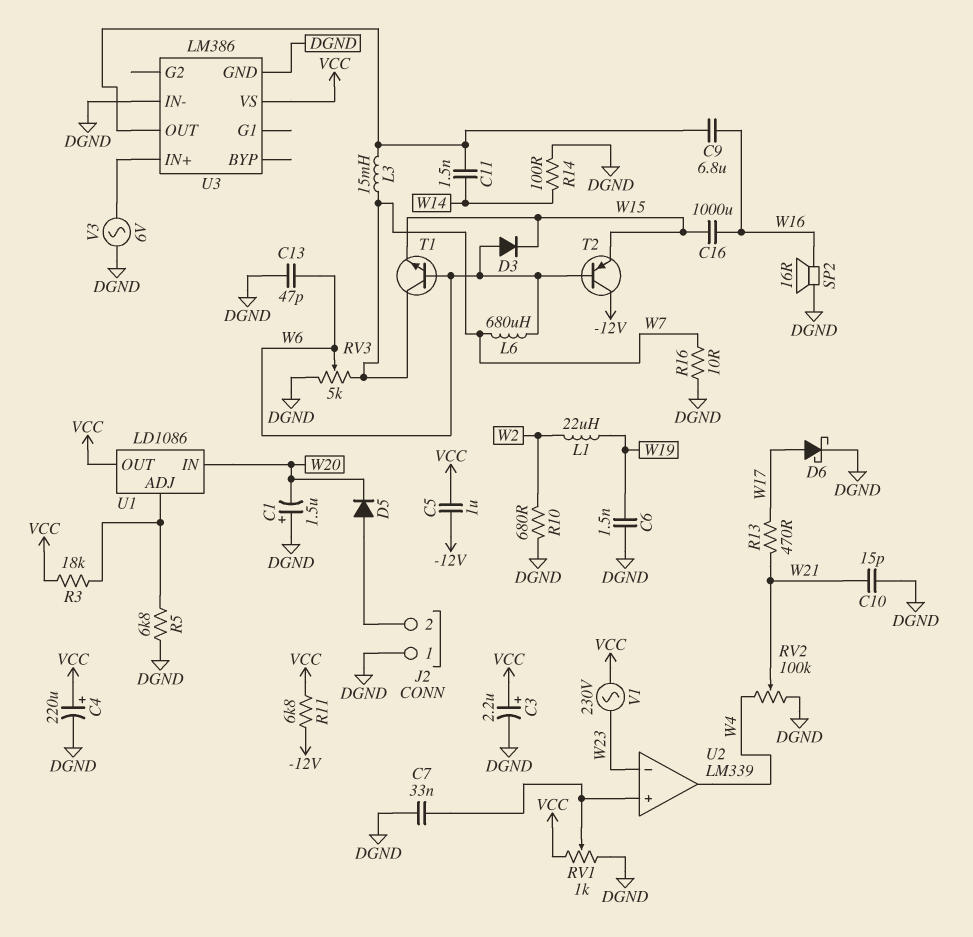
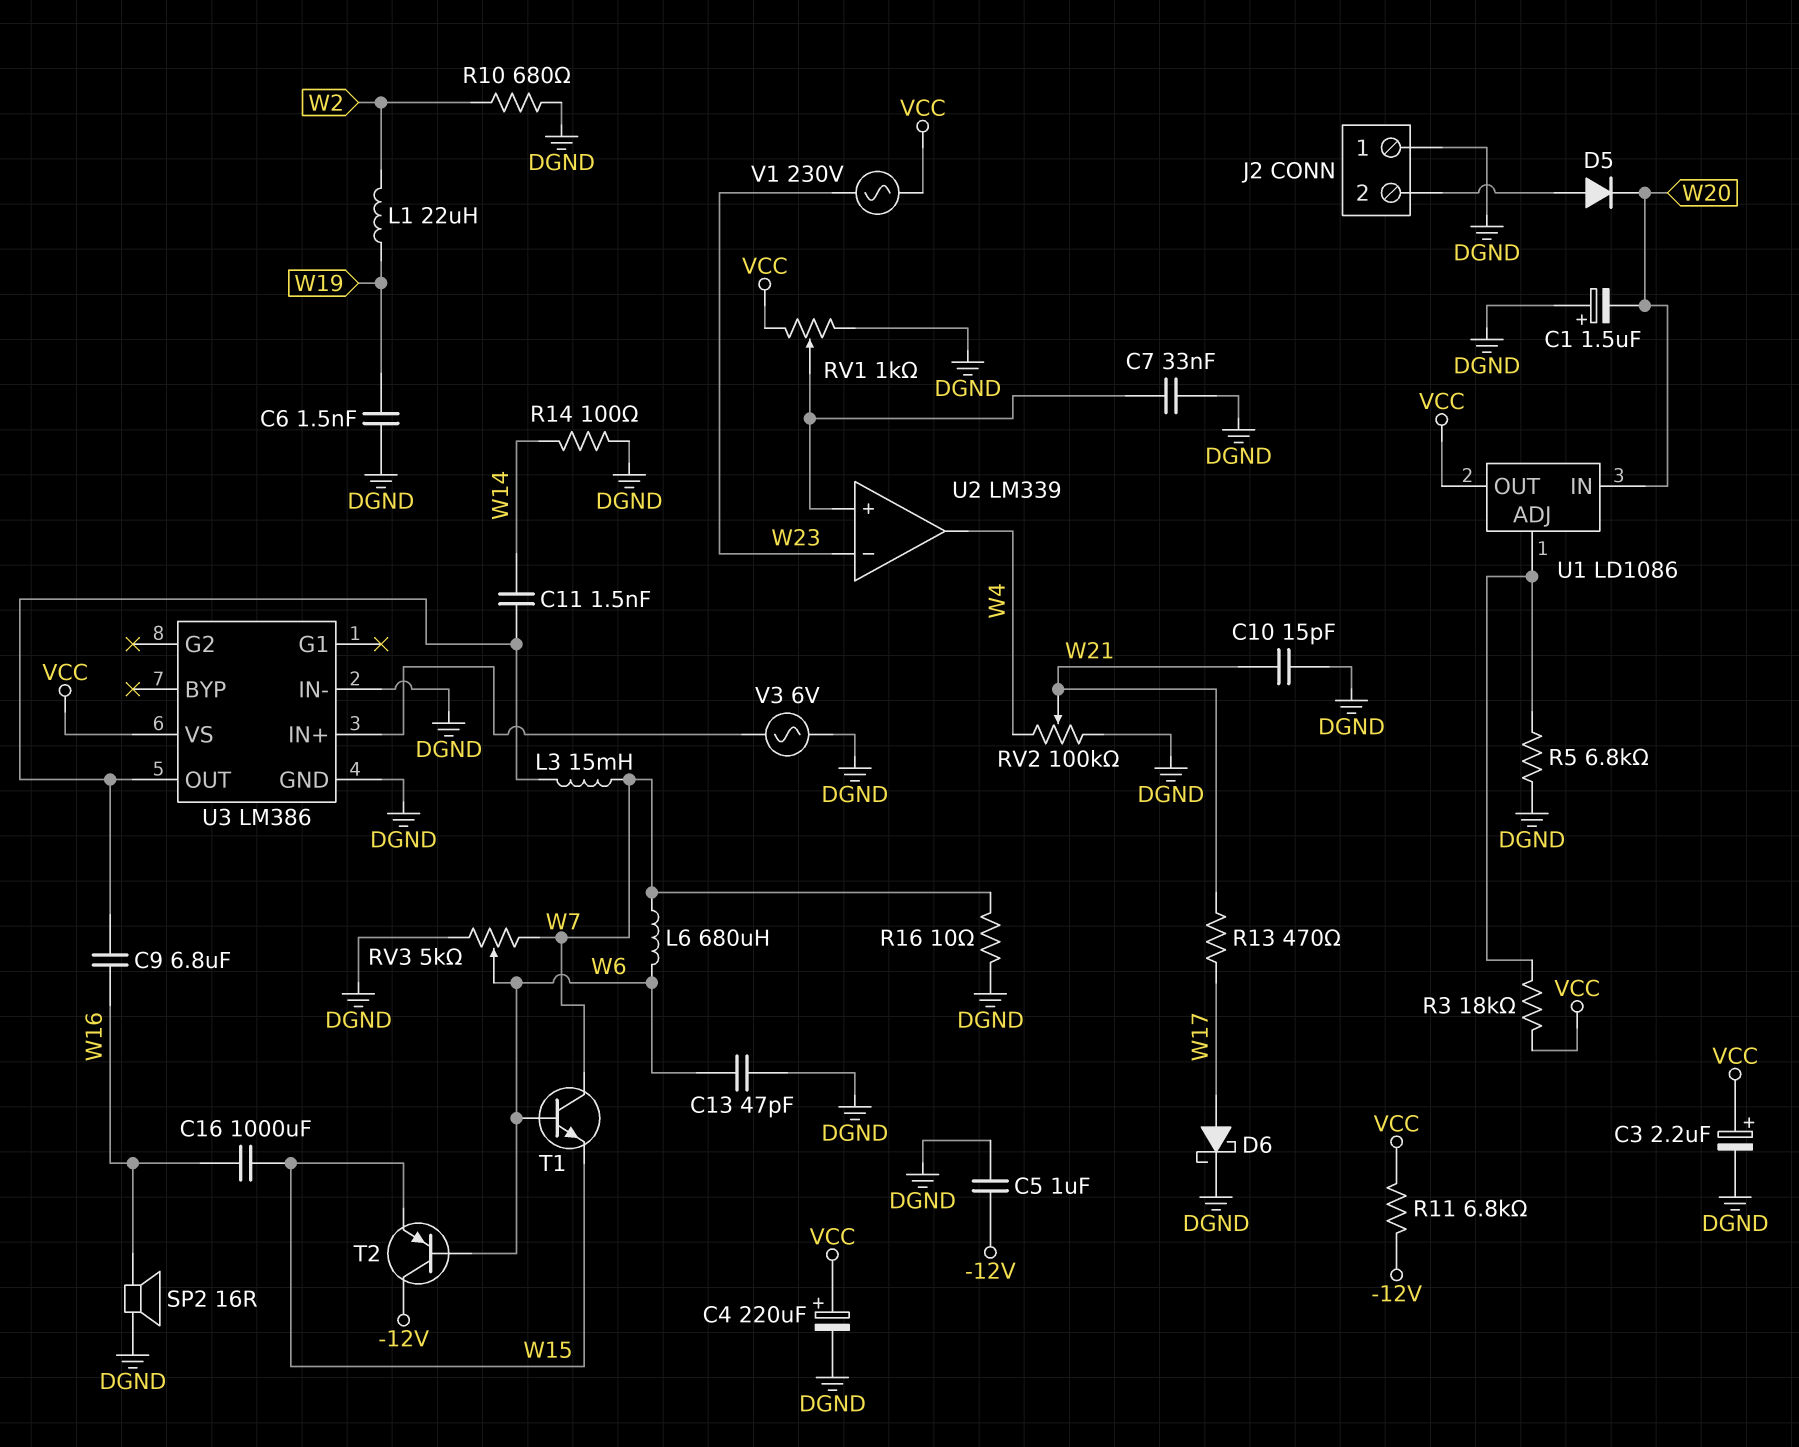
C5: 1uF (-12V, VCC) -> 1uF (-12V, DGND)
D3: diode (A W6, K W15) -> none

